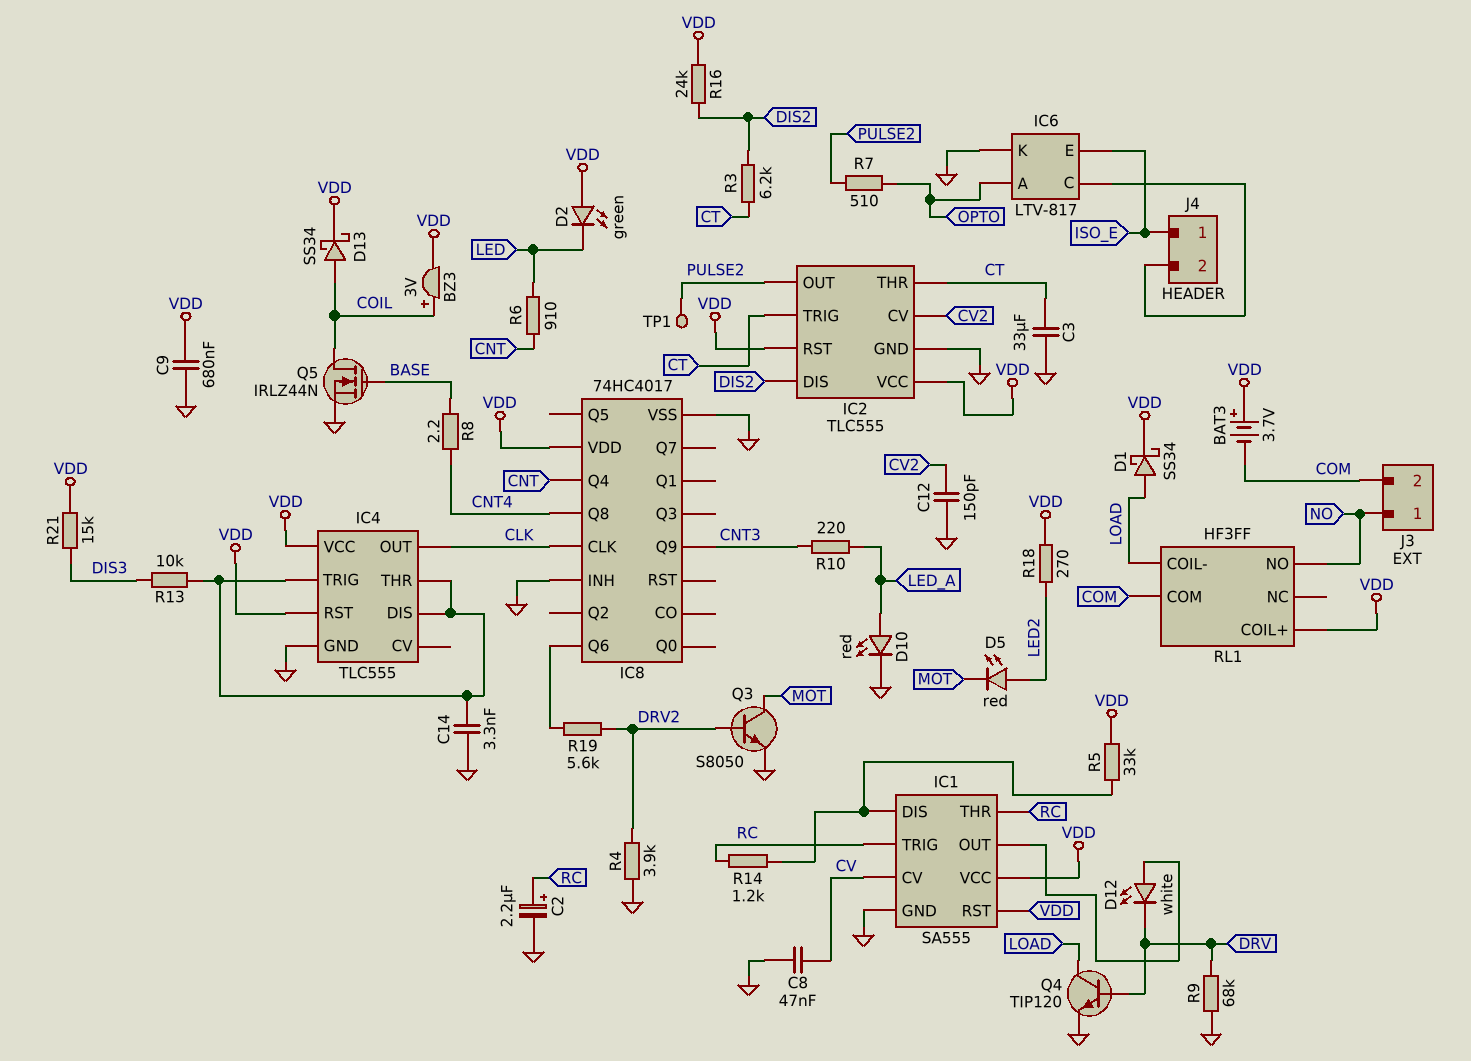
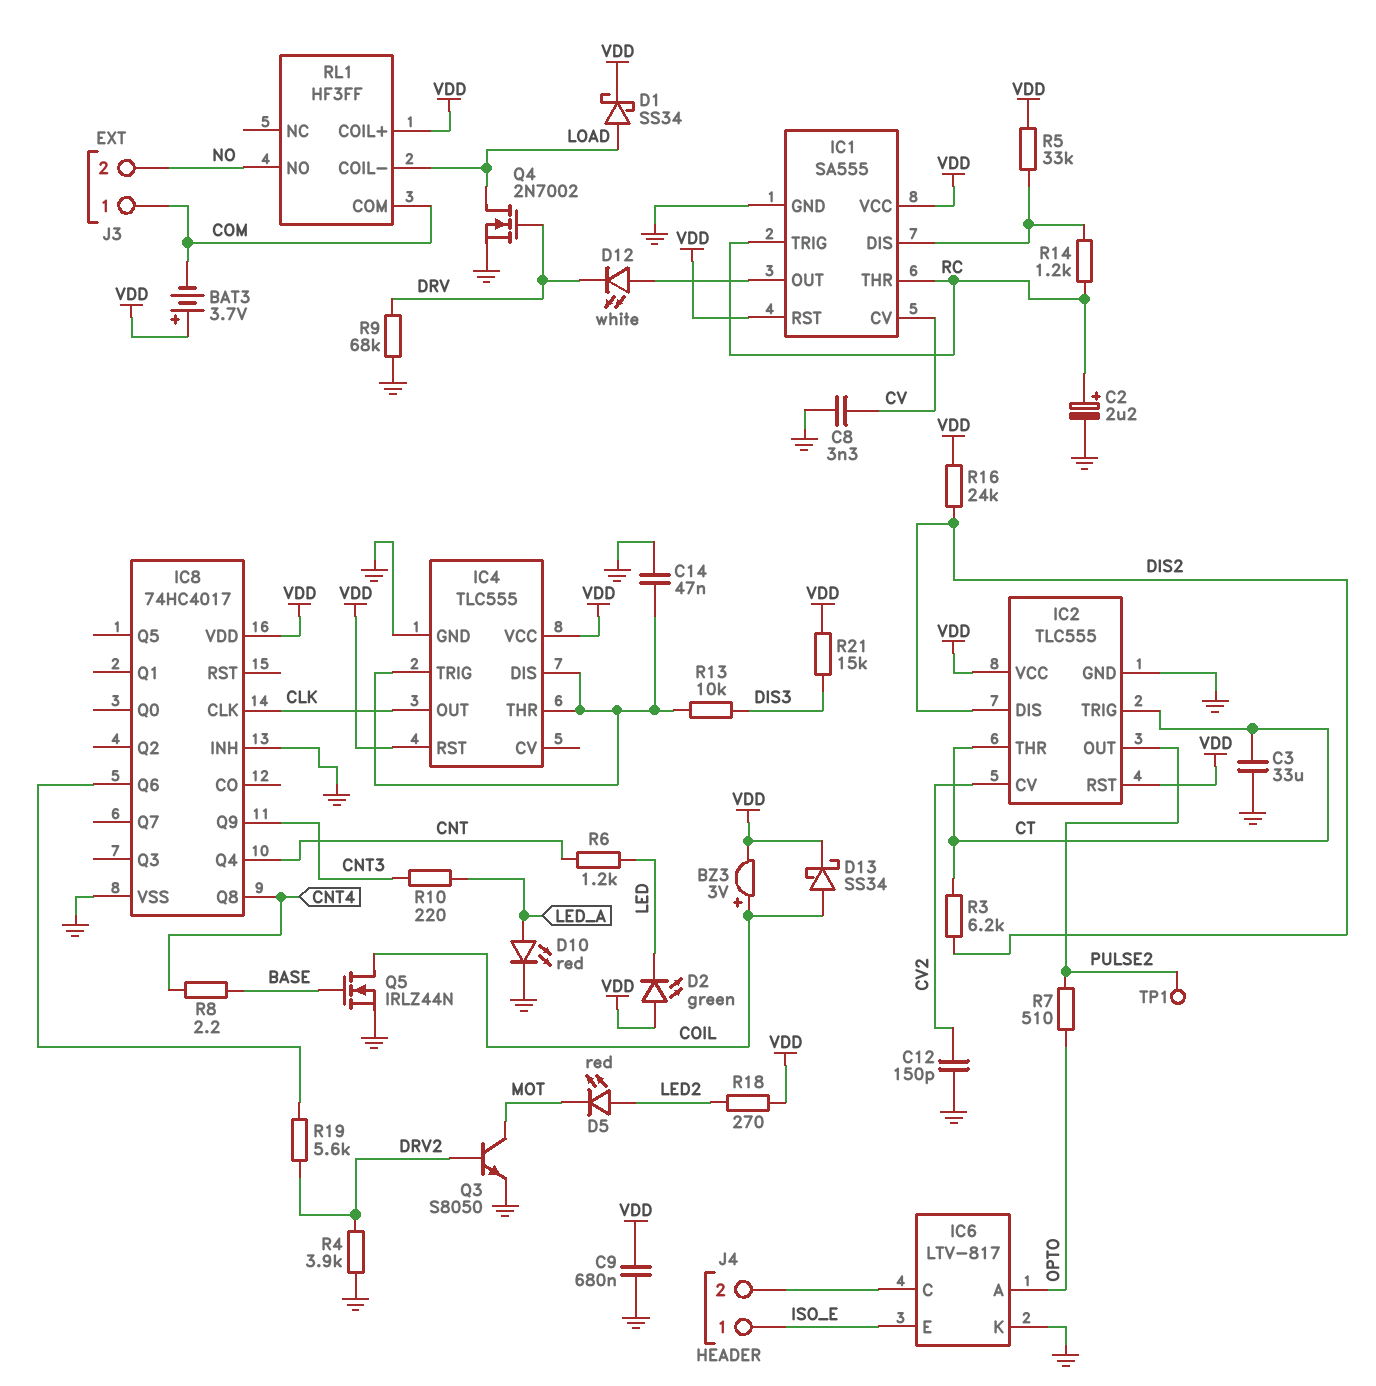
C8: 47nF (CV, GND) -> 3.3nF (CV, GND)
C14: 3.3nF (GND, IC4/DIS) -> 47nF (GND, IC4/DIS)
J3 pin 1: NO -> COM
J3 pin 2: COM -> NO
Q4: NPN TIP120 (B DRV, C LOAD, E GND) -> NMOS 2N7002 (G DRV, D LOAD, S GND)
R6: 910 (CNT, LED) -> 1.2k (CNT, LED)

